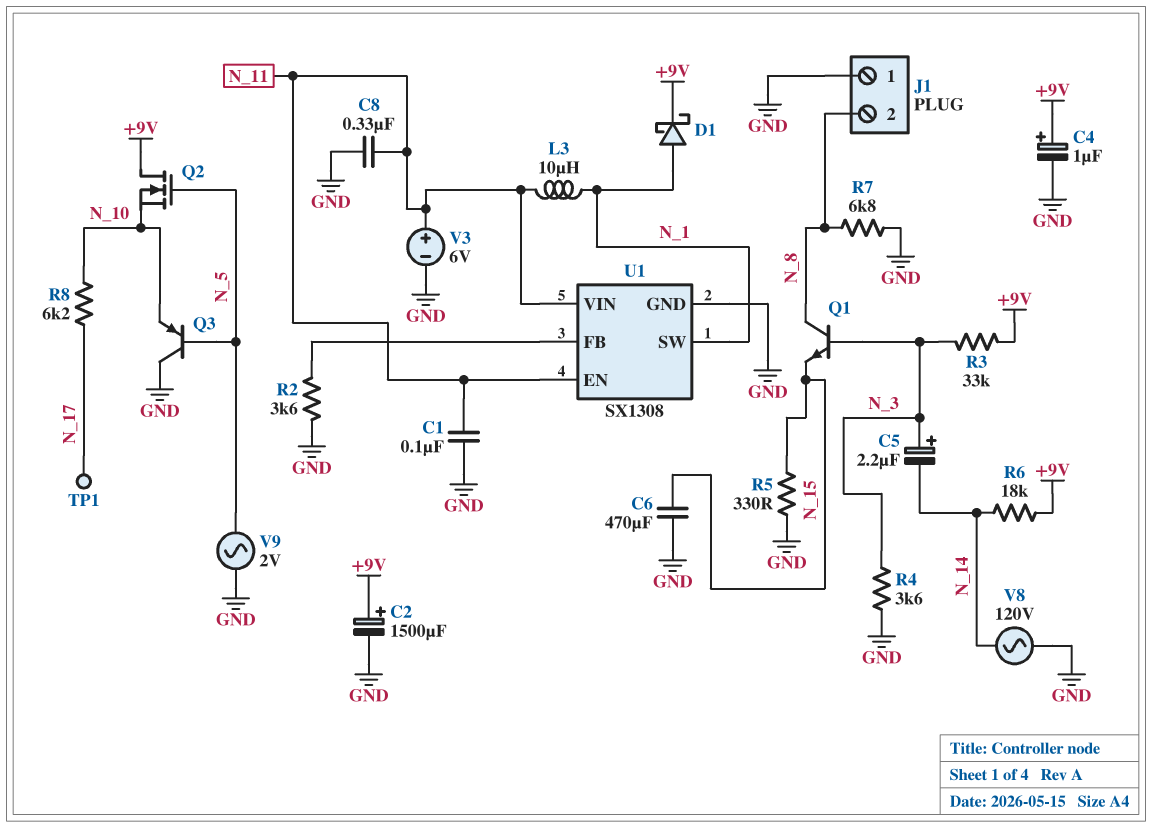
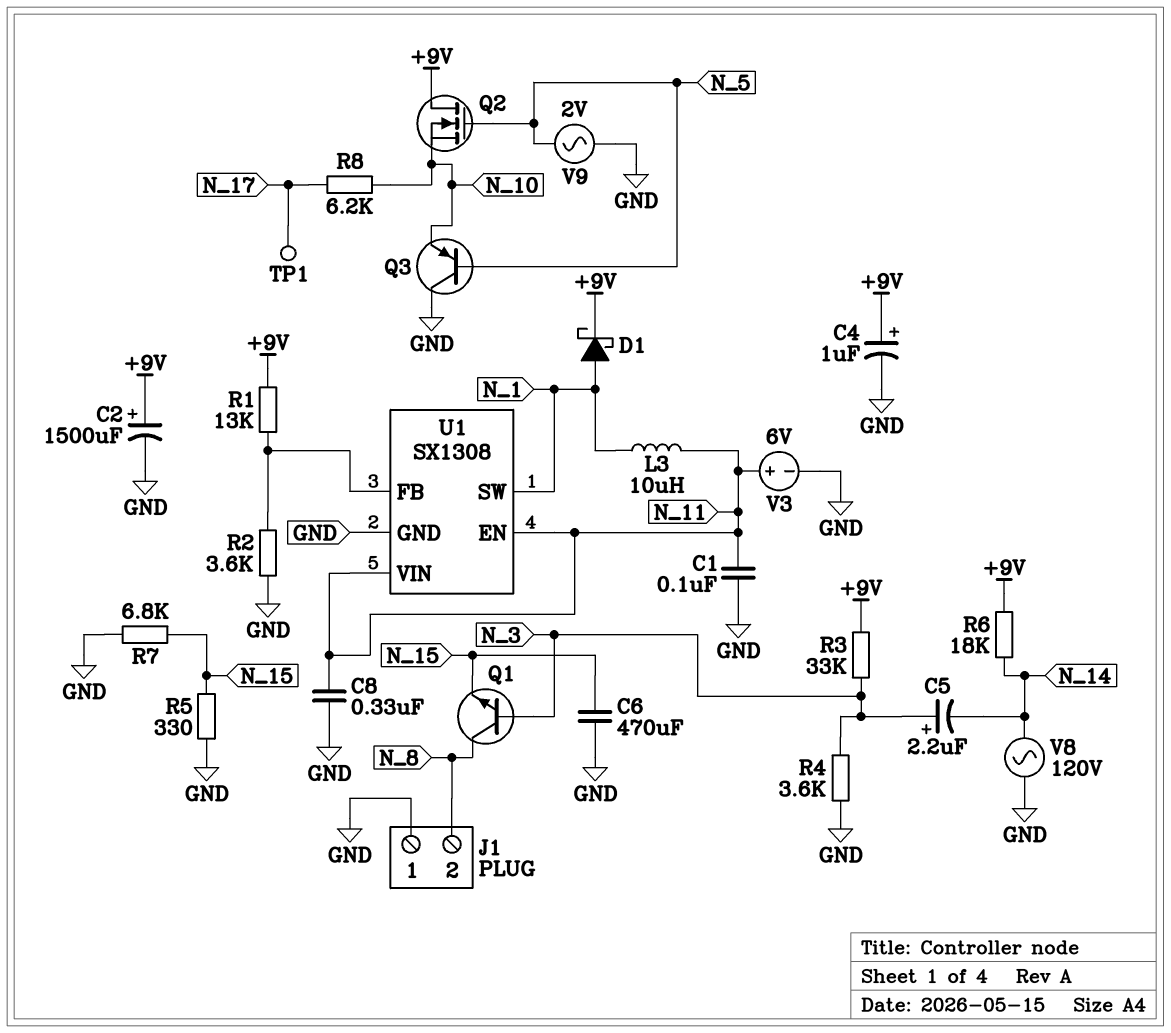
R1: none -> 13k (+9V, U1/FB)
R7: 6.8k (GND, N_8) -> 6.8k (GND, N_15)

